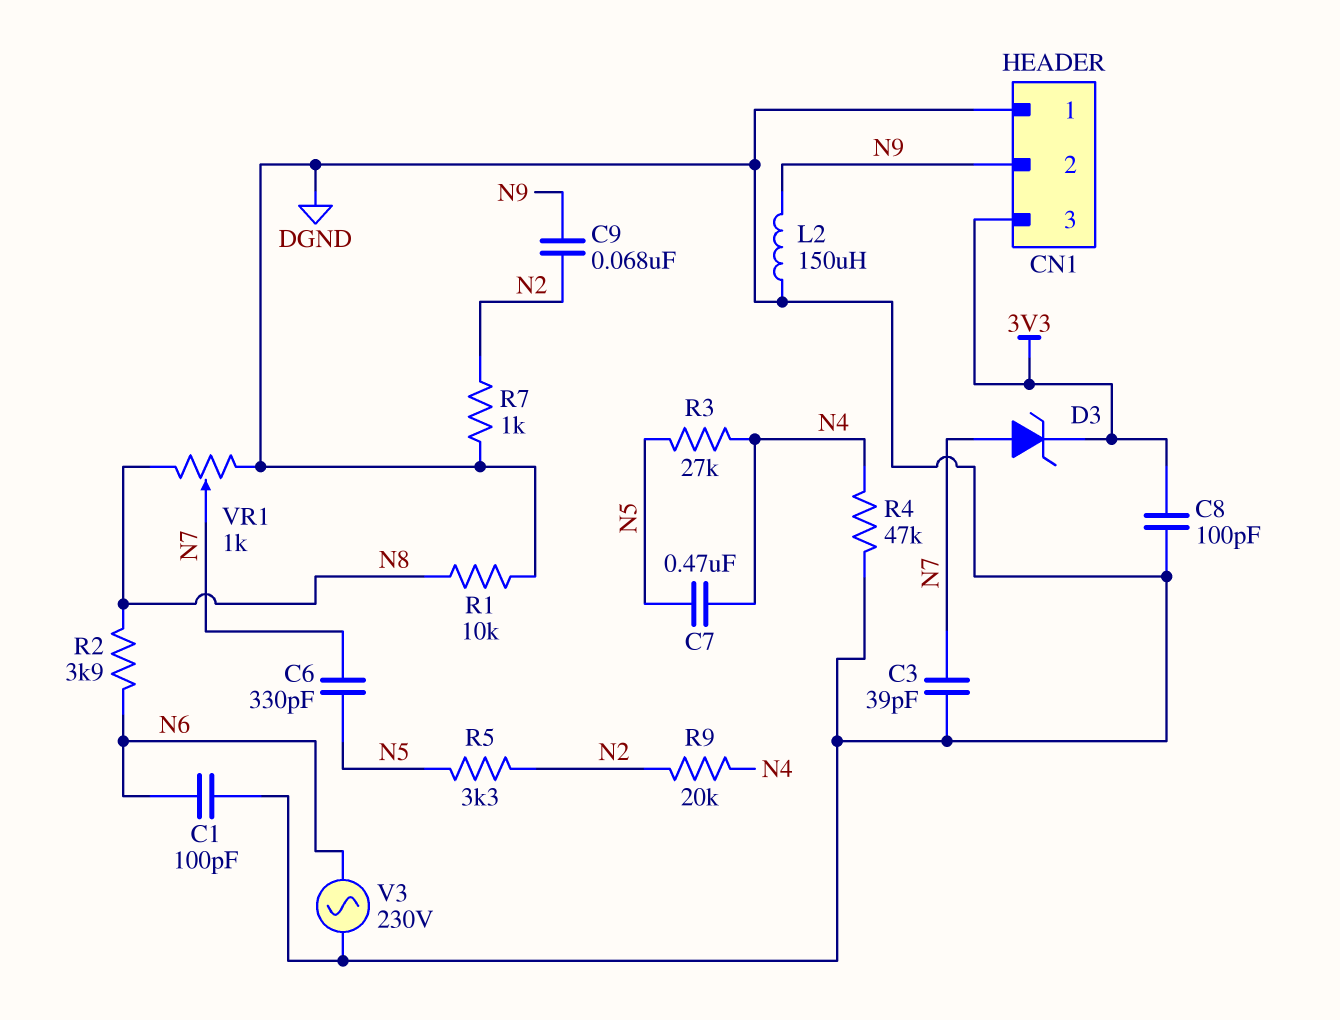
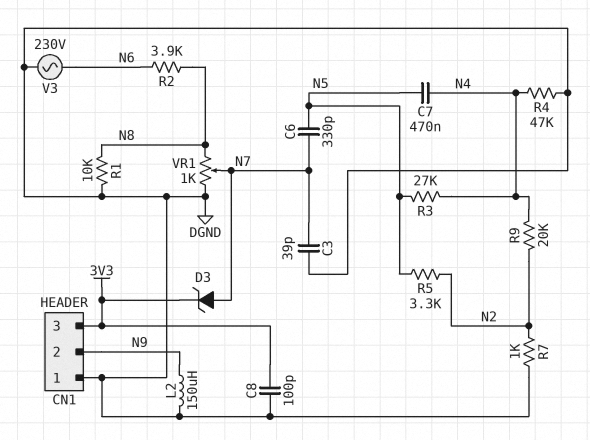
C1: 100pF (DGND, N6) -> none
C9: 68nF (N2, N9) -> none

